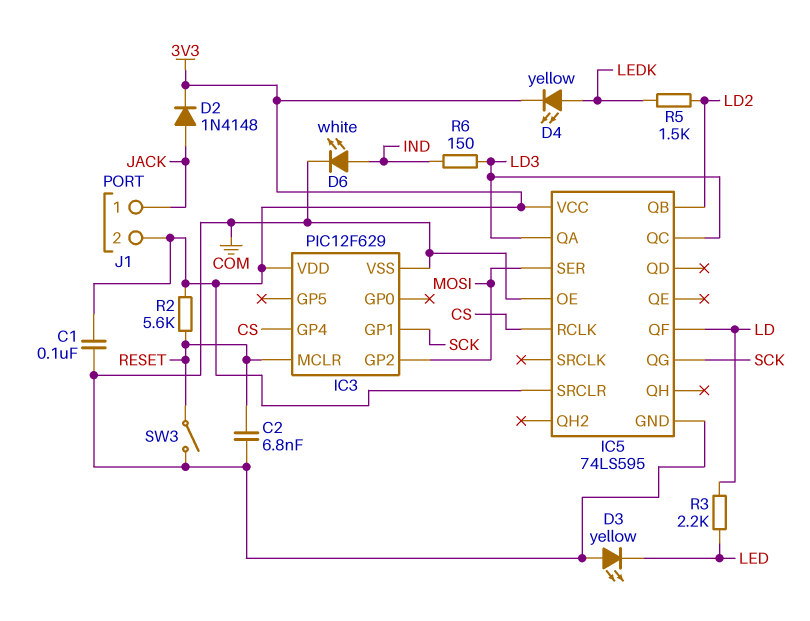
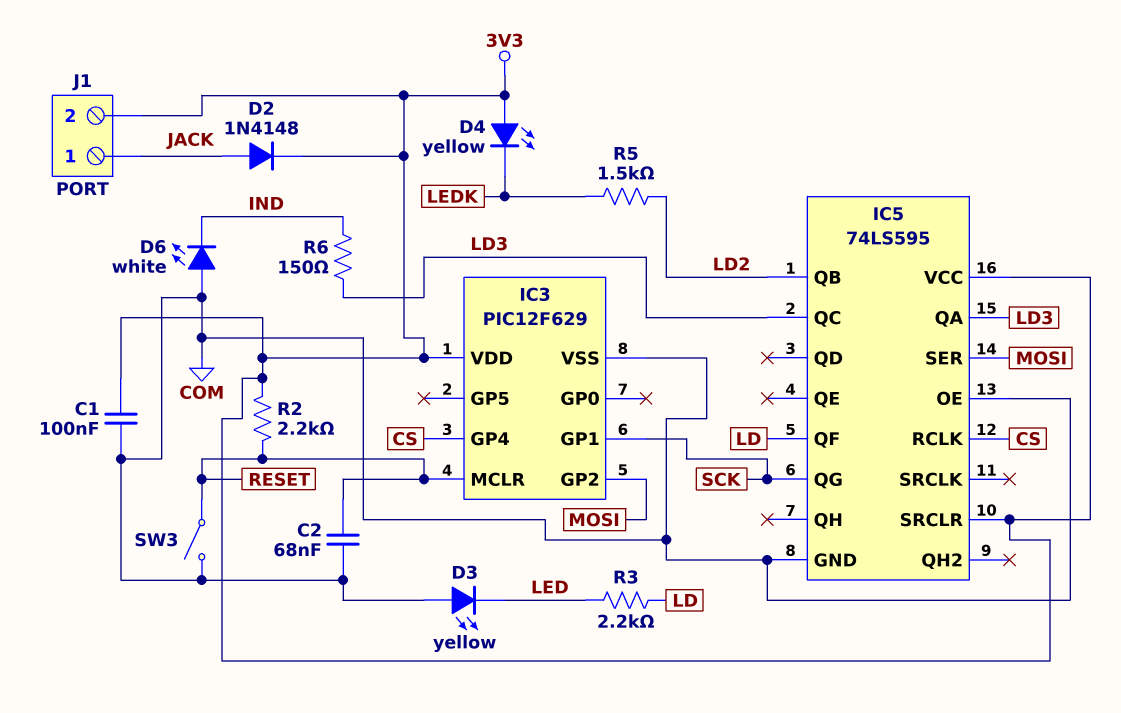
C2: 6.8nF (COM, RESET) -> 68nF (COM, RESET)
D4: LED yellow (A LEDK, K 3V3) -> LED yellow (A 3V3, K LEDK)
D6: LED white (A IND, K COM) -> LED white (A COM, K IND)
R2: 5.6k (3V3, RESET) -> 2.2k (3V3, RESET)

